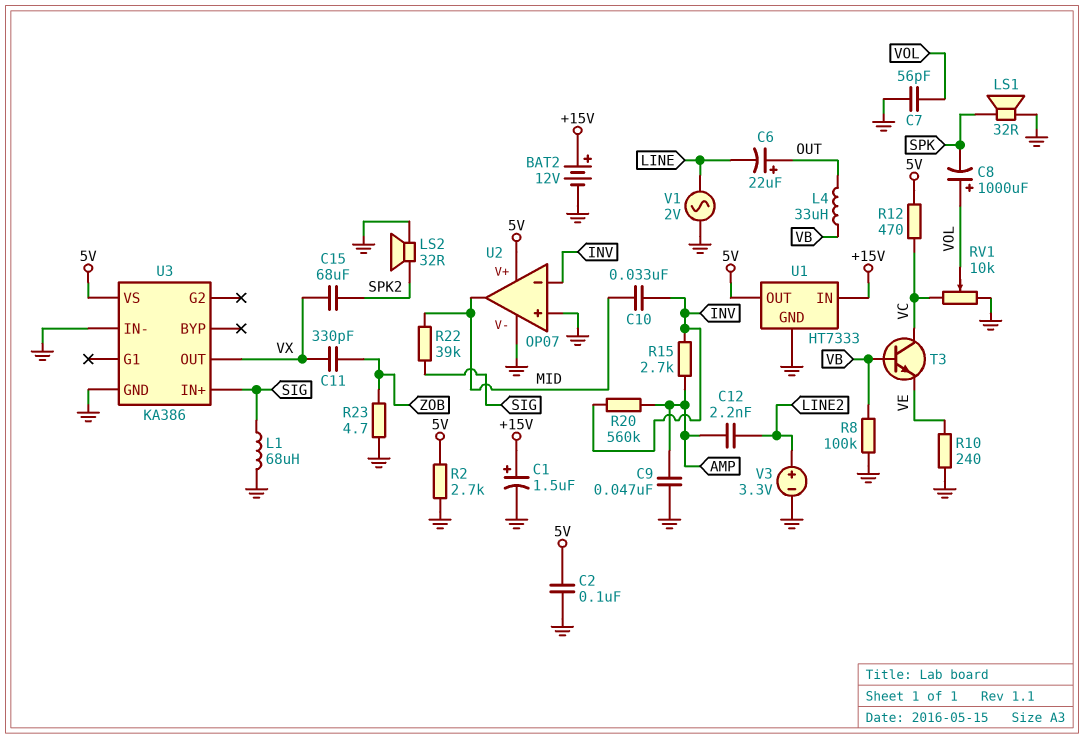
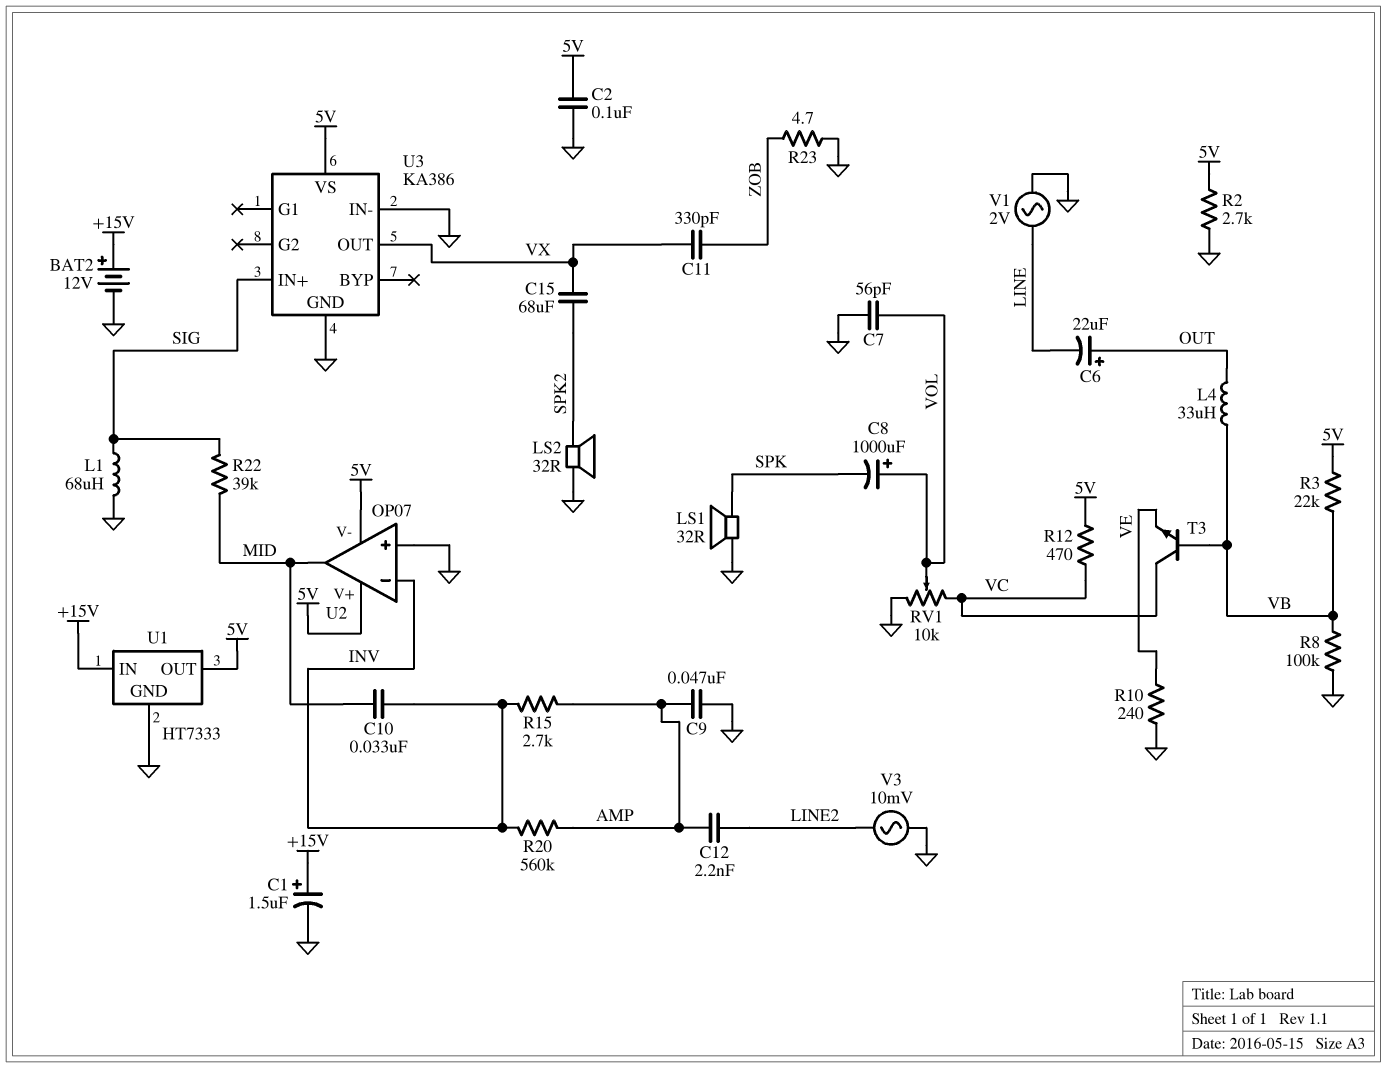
R3: none -> 22k (5V, VB)
U2 pin V-: GND -> 5V
V3: 3.3V (plus LINE2, minus GND) -> AC 10mV (GND, LINE2)

